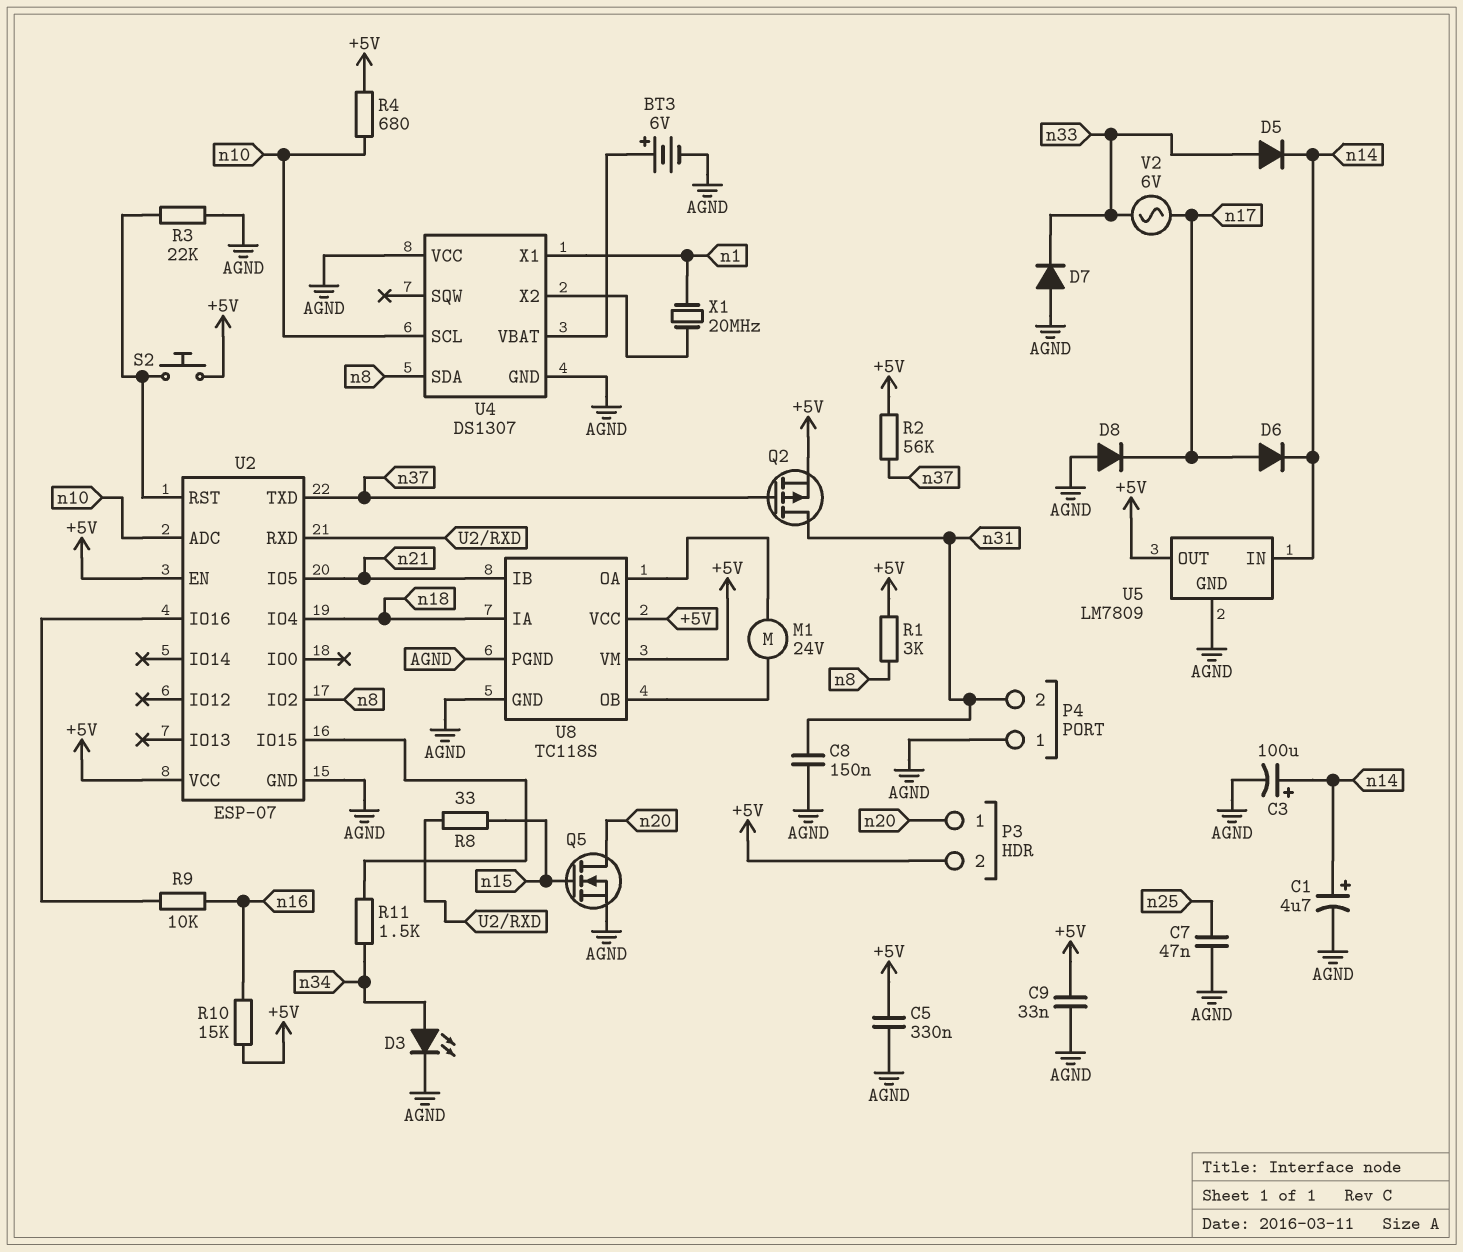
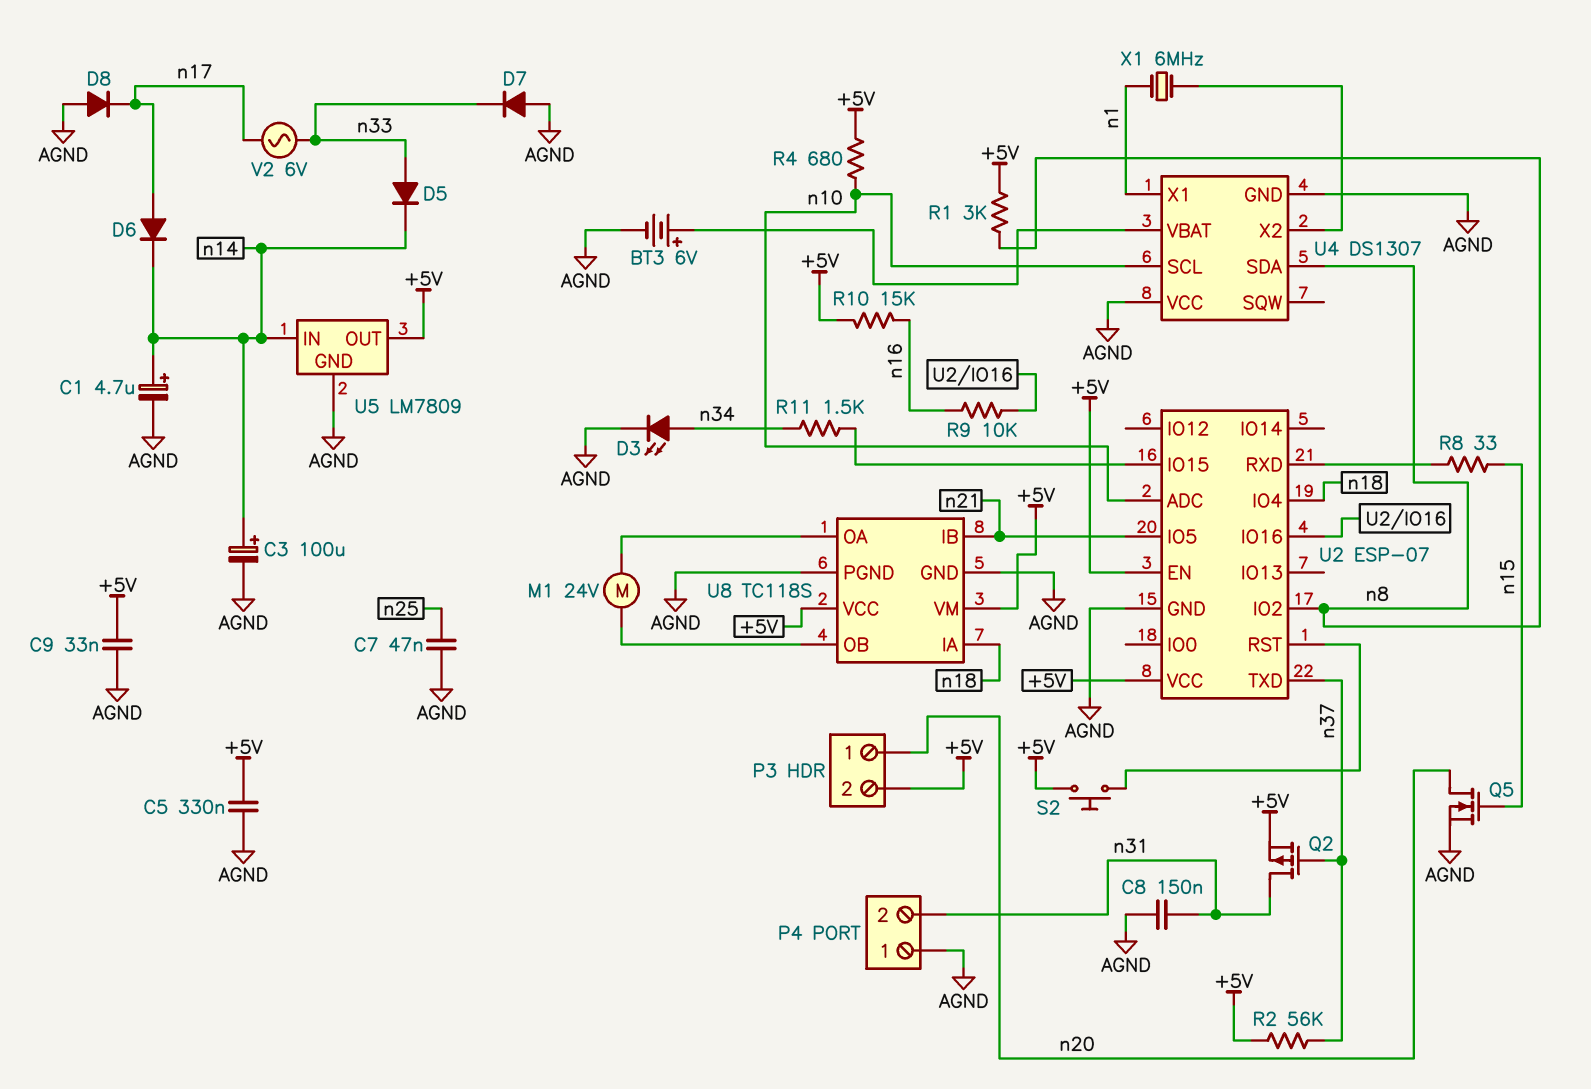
R3: 22k (AGND, U2/RST) -> none
X1: 20MHz (U4/X2, n1) -> 6MHz (U4/X2, n1)

